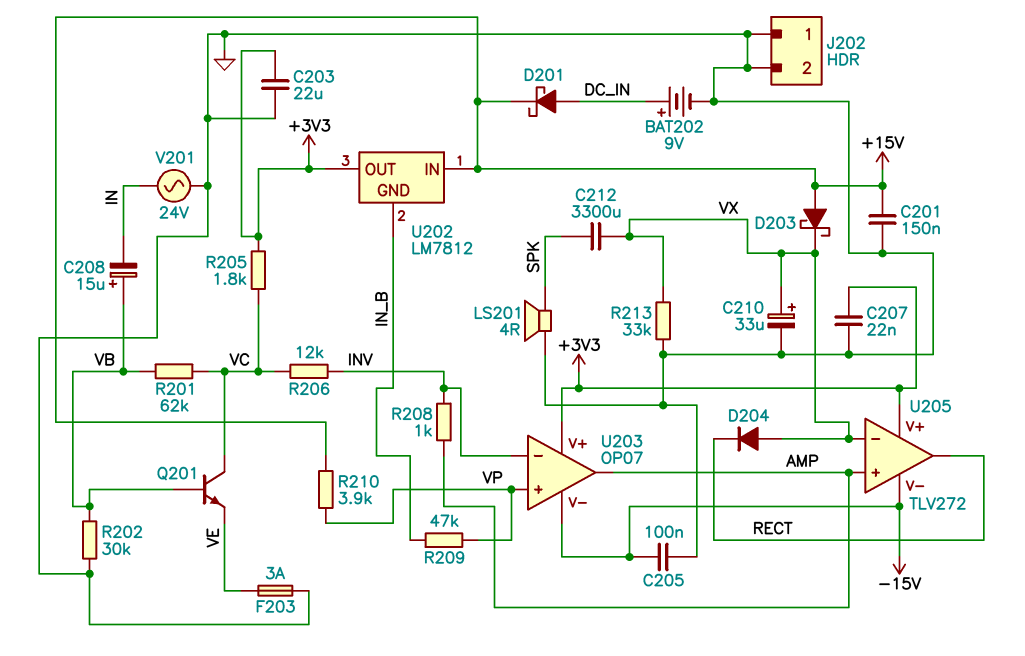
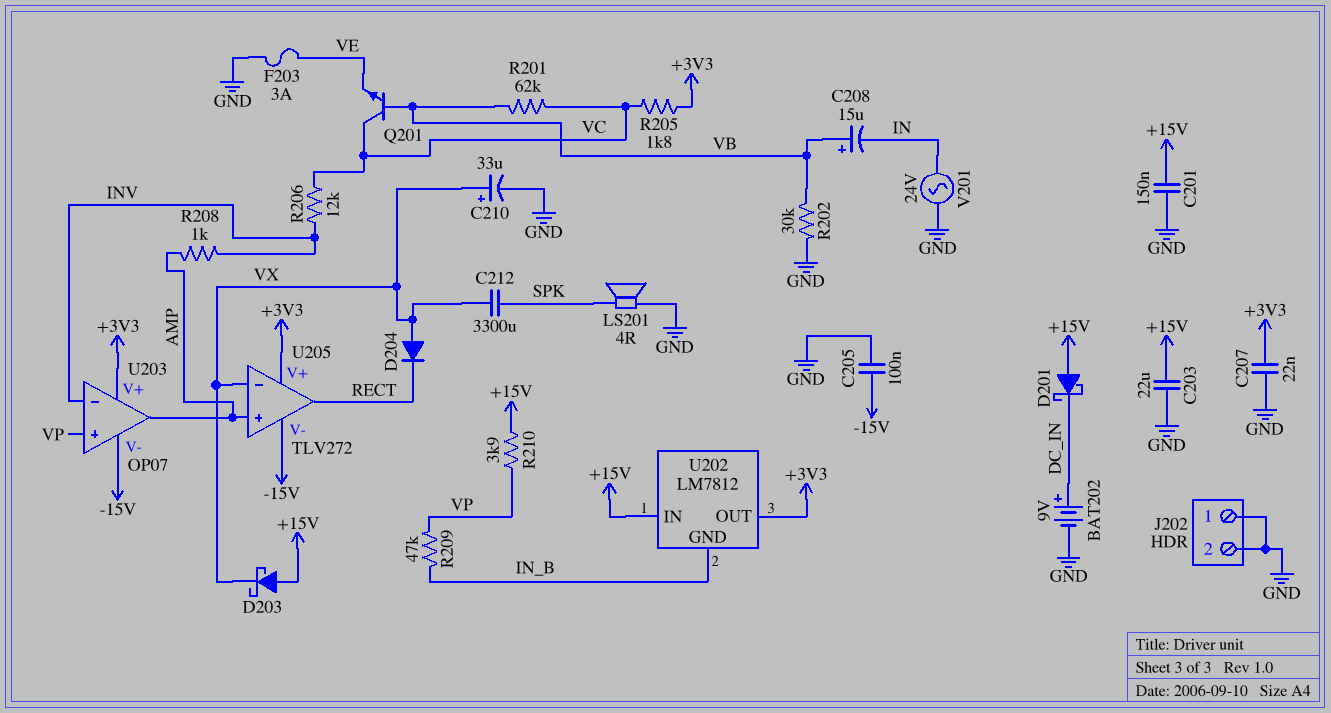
C203: 22uF (+3V3, GND) -> 22uF (+15V, GND)
D201: schottky (A DC_IN, K +15V) -> schottky (A +15V, K DC_IN)
R213: 33k (GND, VX) -> none

